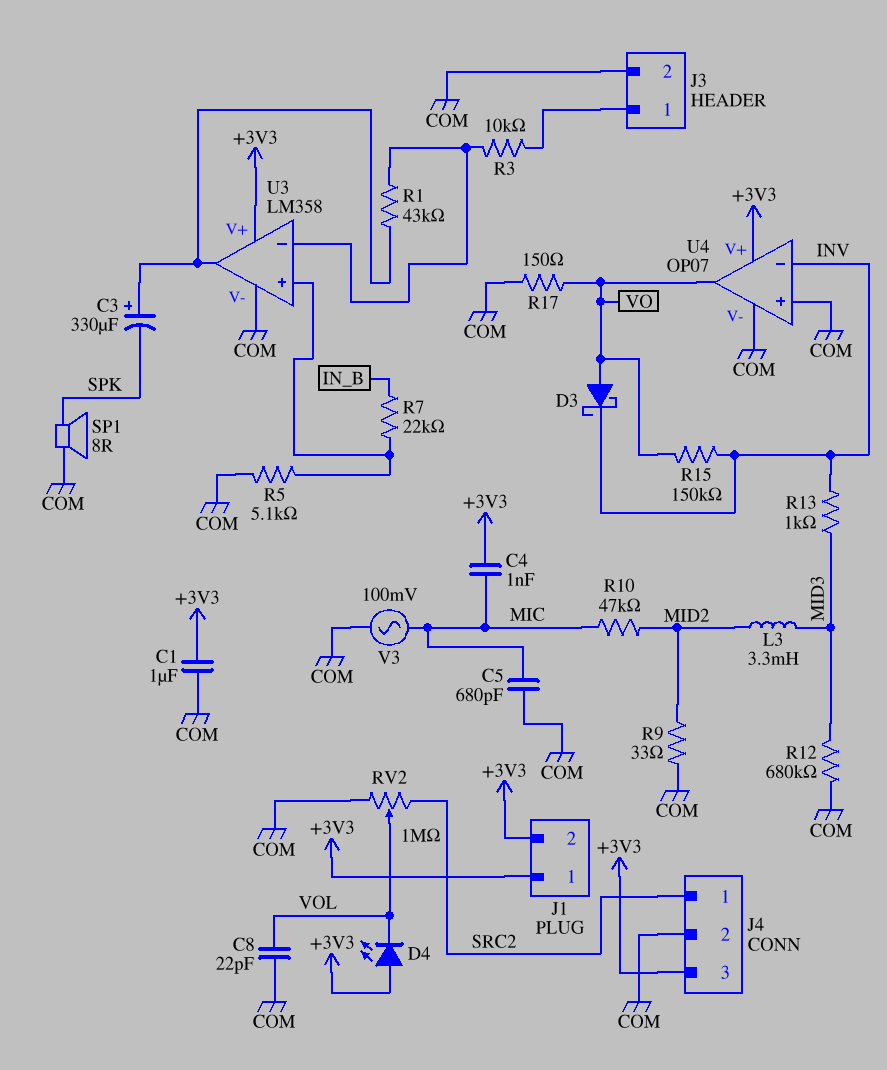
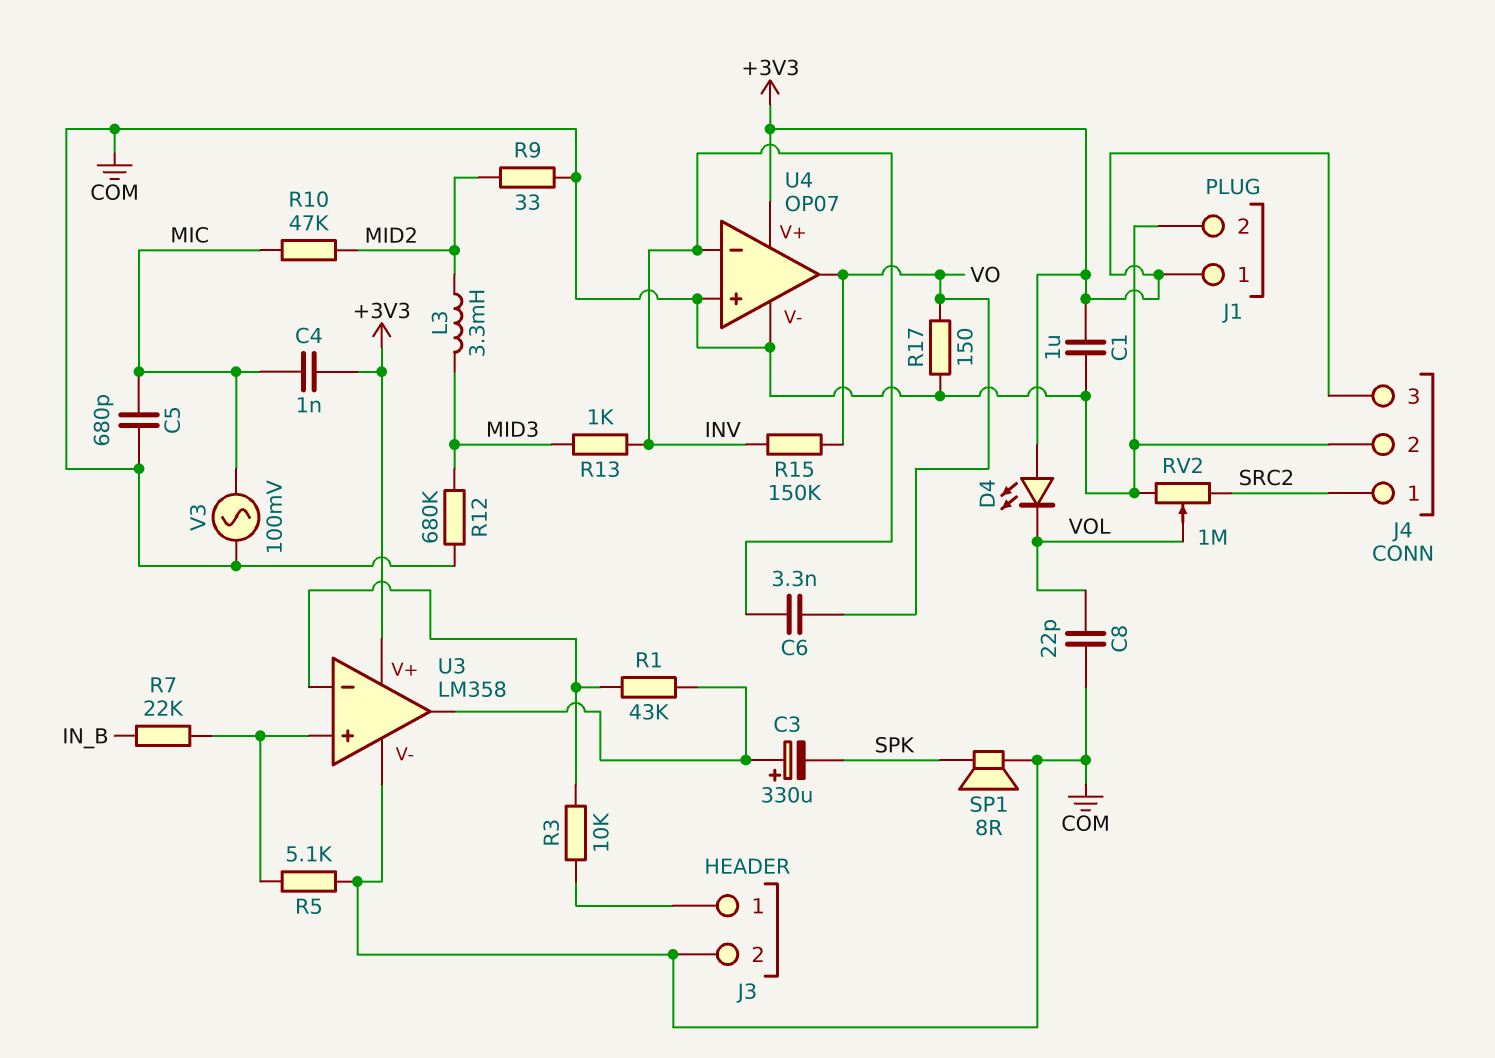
C6: none -> 3.3nF (INV, VO)
D3: schottky (A VO, K INV) -> none
J1 pin 2: +3V3 -> COM

